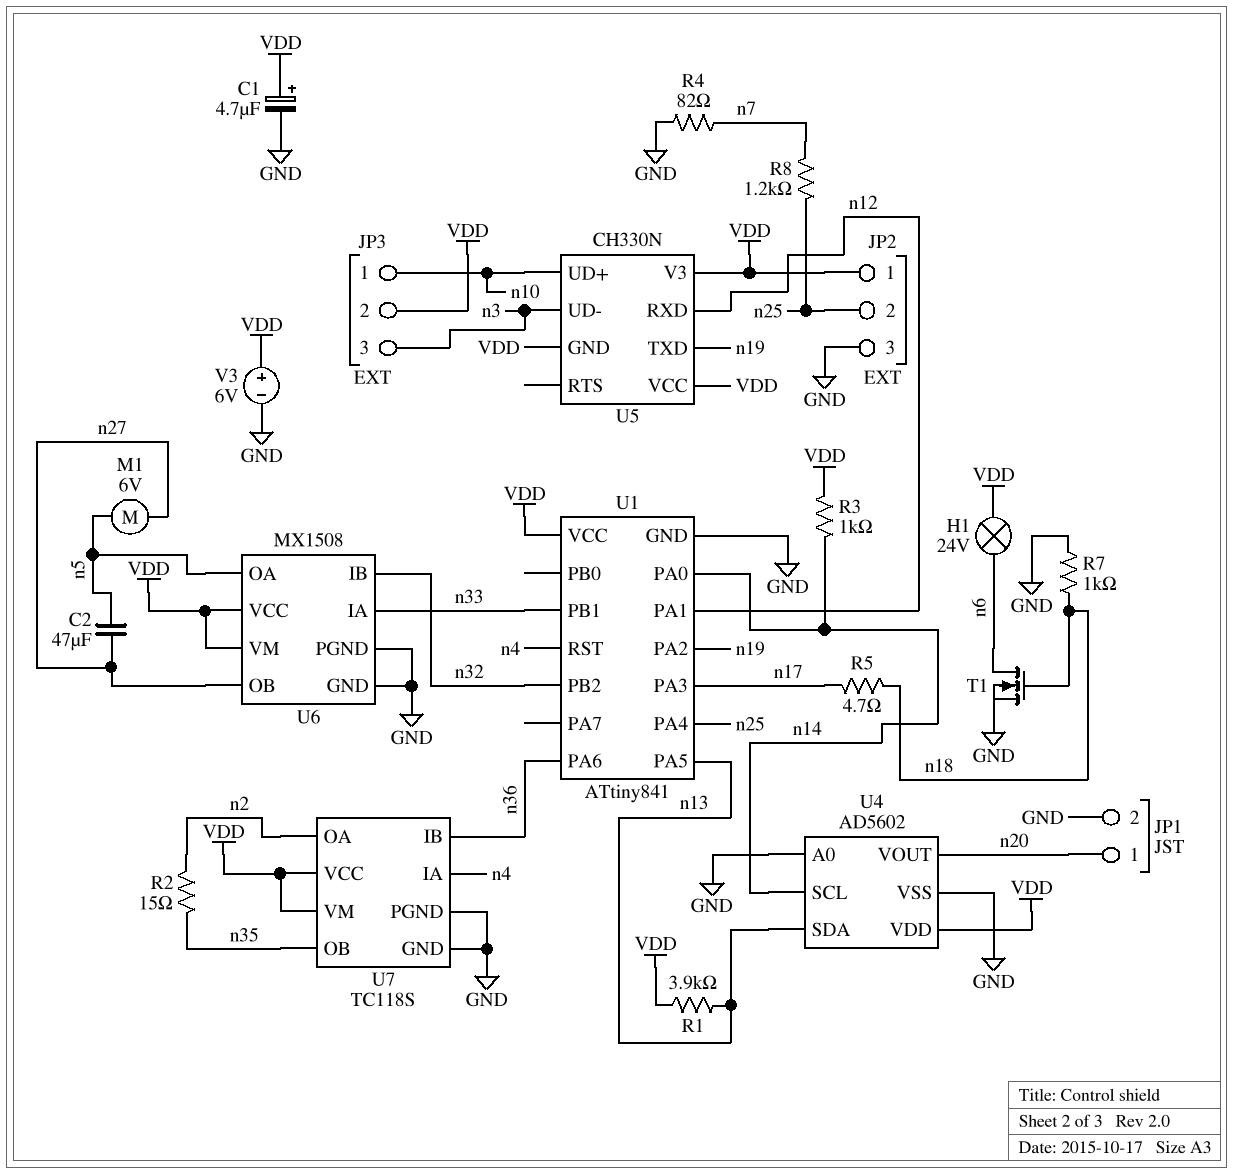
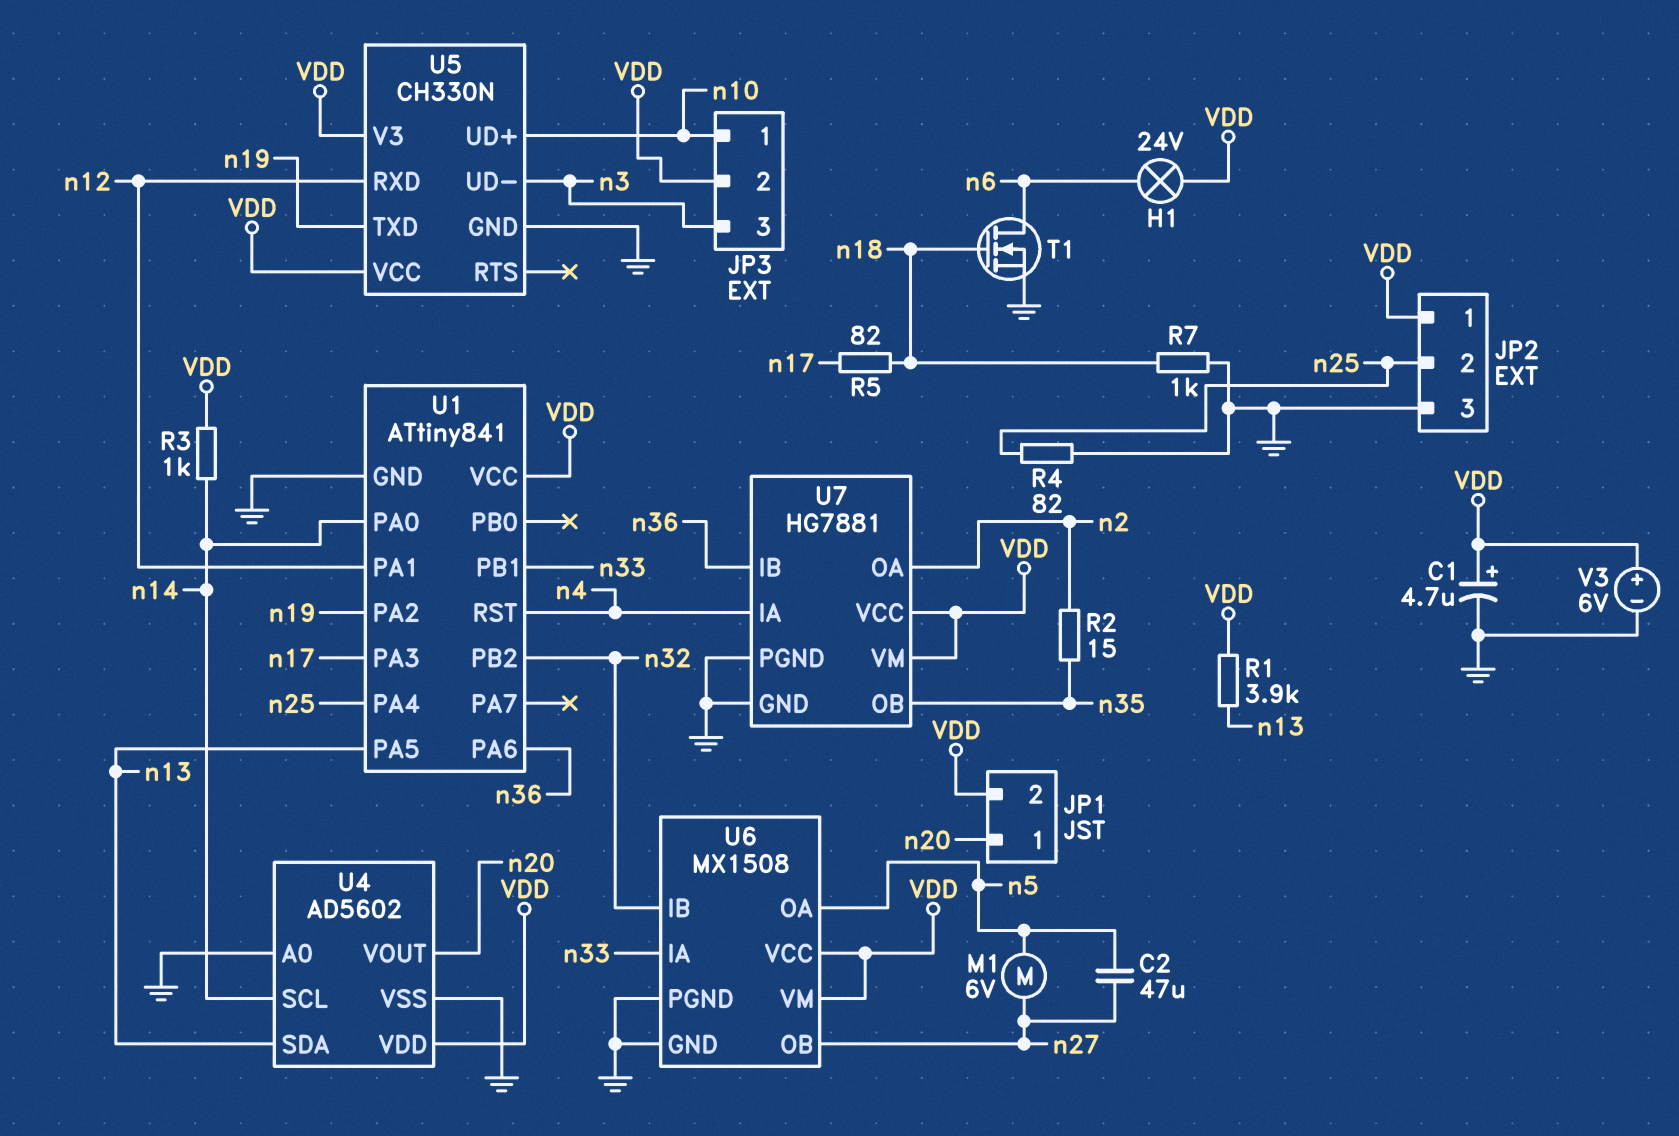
JP1 pin 2: GND -> VDD
R4: 82 (GND, n7) -> 82 (GND, n25)
R5: 4.7 (n17, n18) -> 82 (n17, n18)
R8: 1.2k (n7, n25) -> none
U5 pin GND: VDD -> GND
U7: TC118S -> HG7881

